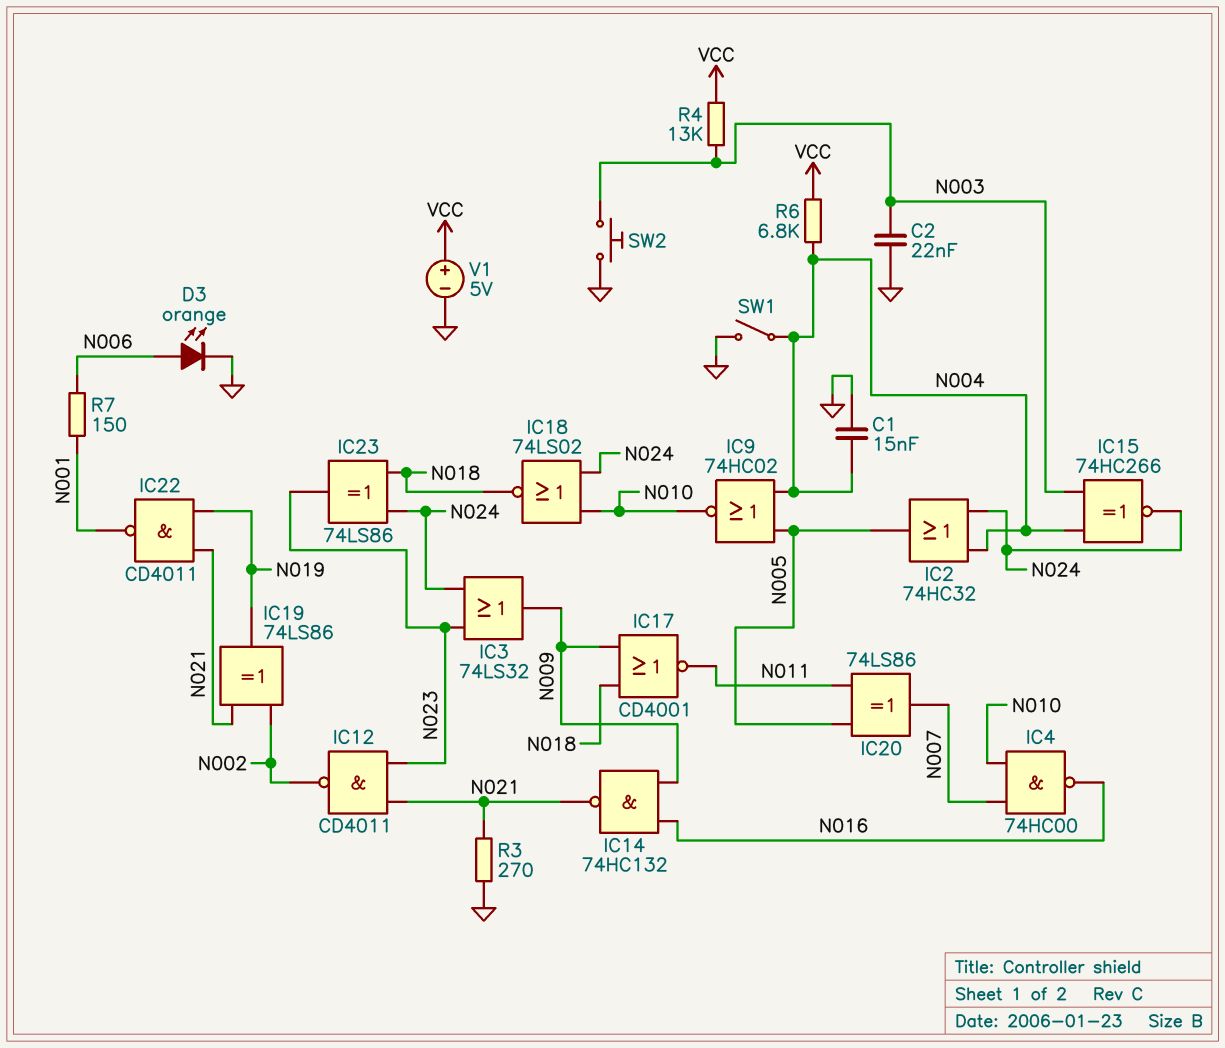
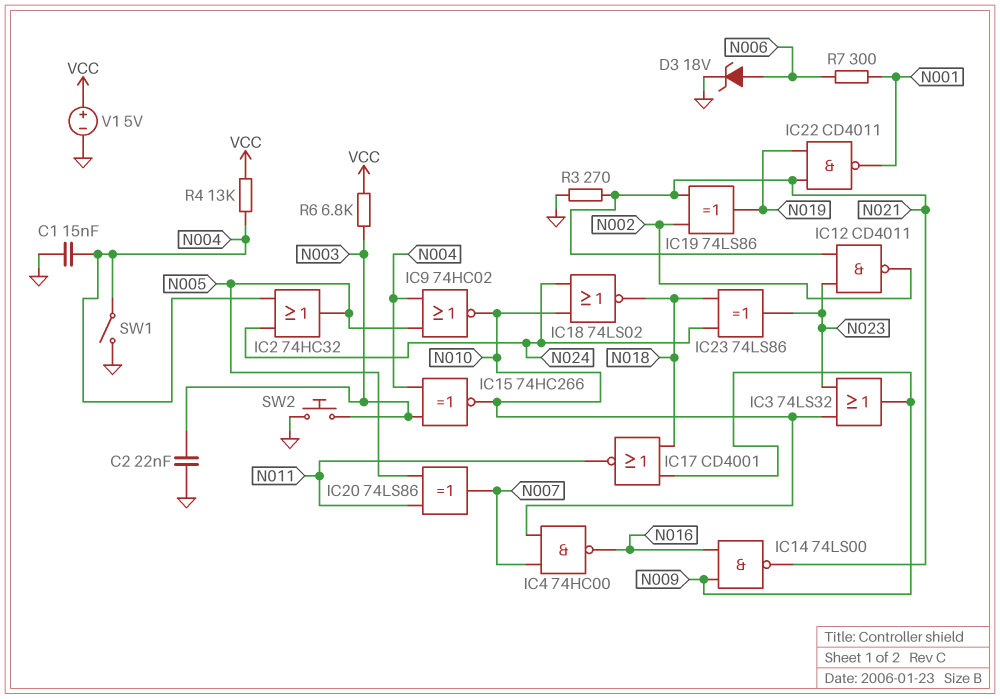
D3: LED orange (A N006, K GND) -> zener 18V (A N006, K GND)
IC3: OR 74LS32 (in N023, in N024, out N009) -> OR 74LS32 (in N010, in N023, out N009)
IC14: NAND 74HC132 (in N009, in N016, out N021) -> NAND 74LS00 (in N009, in N016, out N021)
IC15: XNOR 74HC266 (in N003, in N004, out N024) -> XNOR 74HC266 (in N003, in N004, out N010)
R4: 13k (N003, VCC) -> 13k (N004, VCC)
R6: 6.8k (N004, VCC) -> 6.8k (N003, VCC)
R7: 150 (N001, N006) -> 300 (N001, N006)

